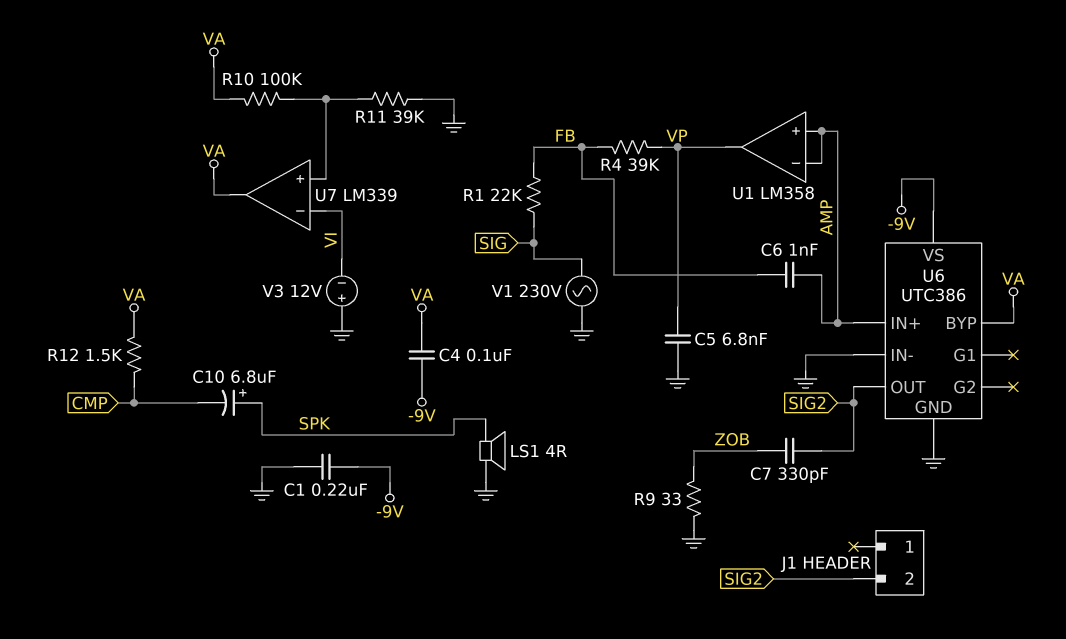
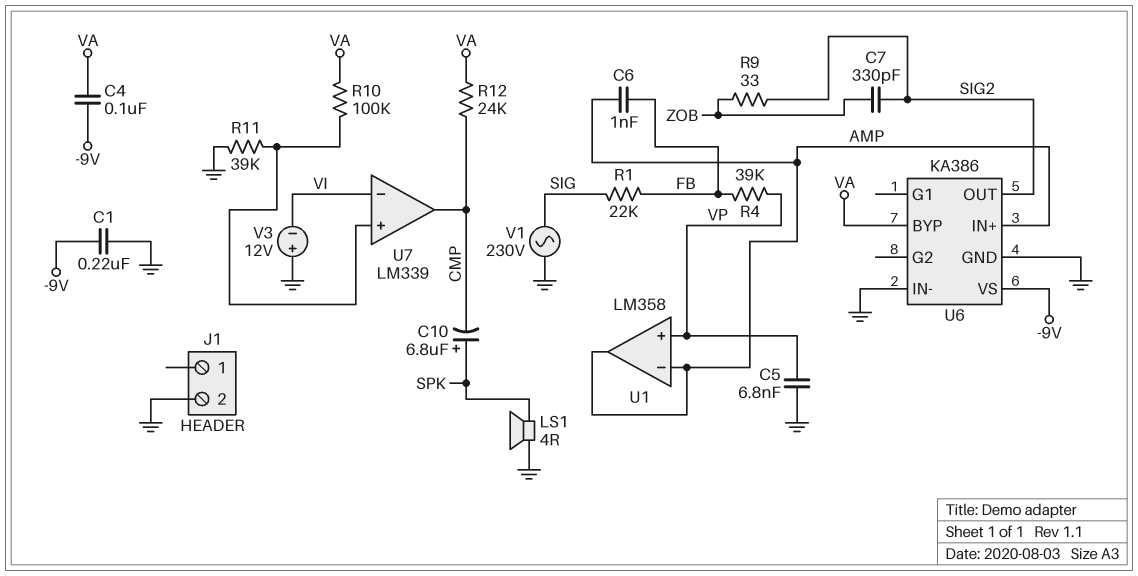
J1 pin 2: SIG2 -> GND
R9: 33 (GND, ZOB) -> 33 (SIG2, ZOB)
R12: 1.5k (CMP, VA) -> 24k (CMP, VA)
U1 pin in+: AMP -> VP
U1 pin out: VP -> AMP
U6: UTC386 -> KA386
U7 pin out: VA -> CMP

